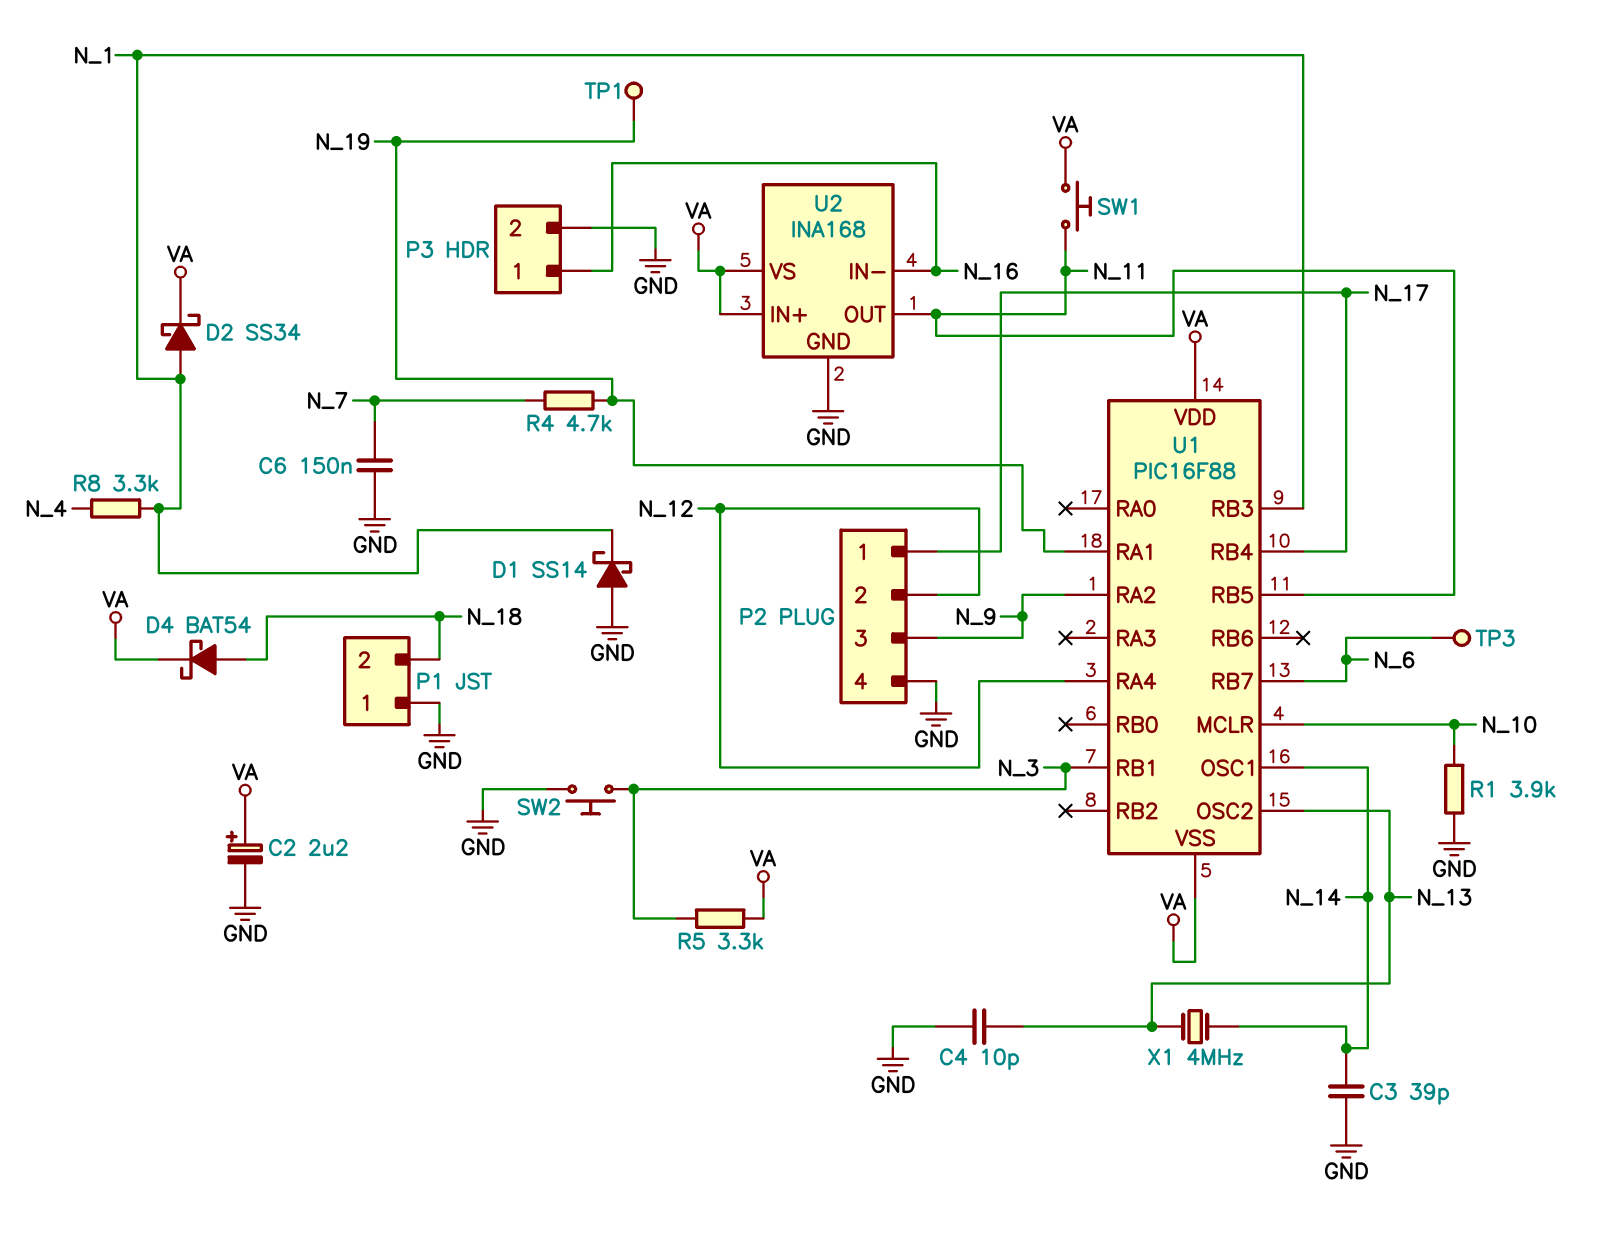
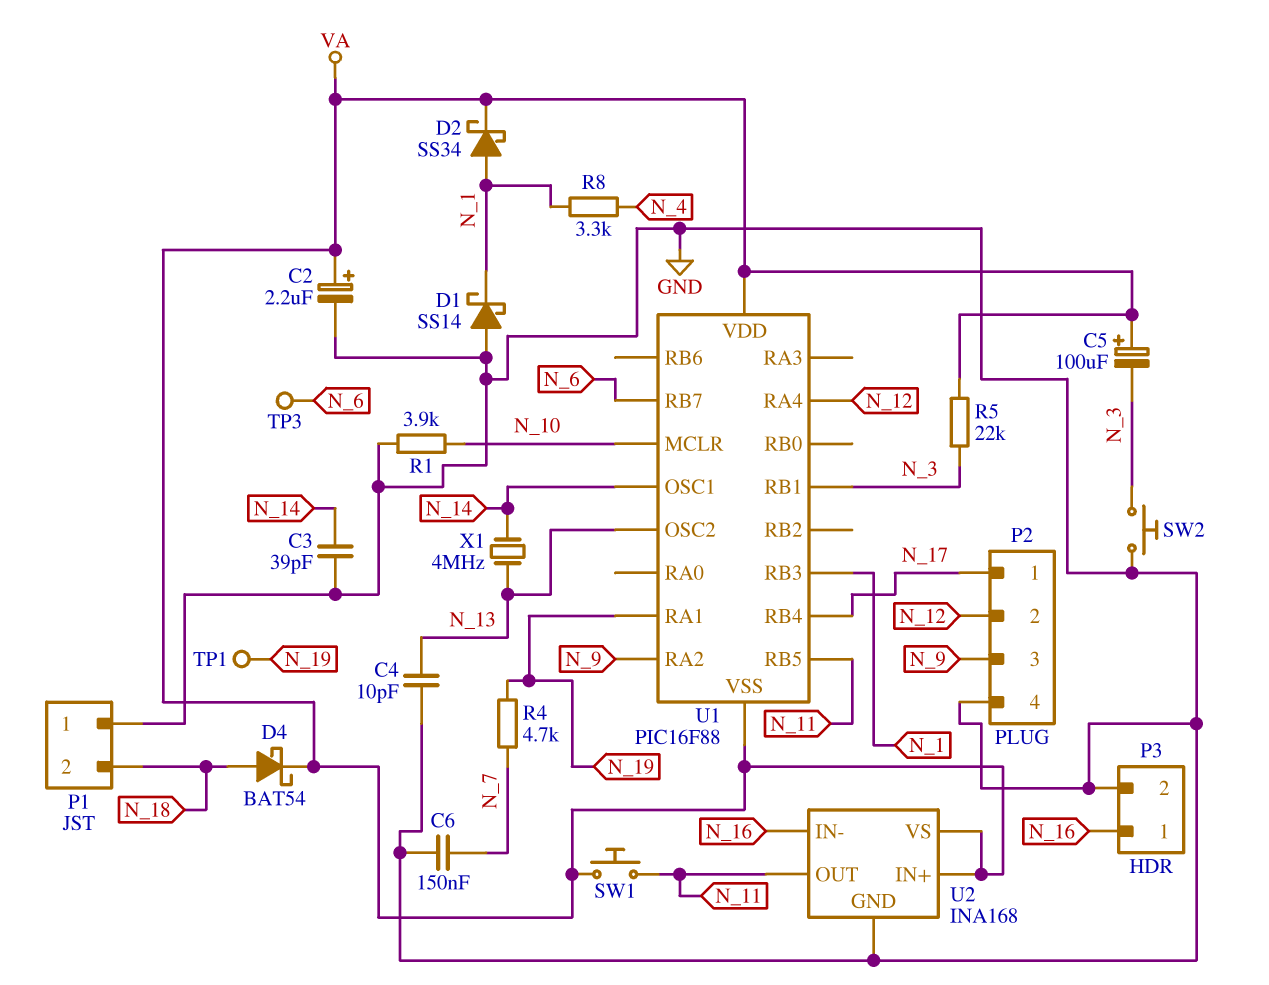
C5: none -> 100uF (plus VA, minus N_3)
R5: 3.3k (N_3, VA) -> 22k (N_3, VA)

